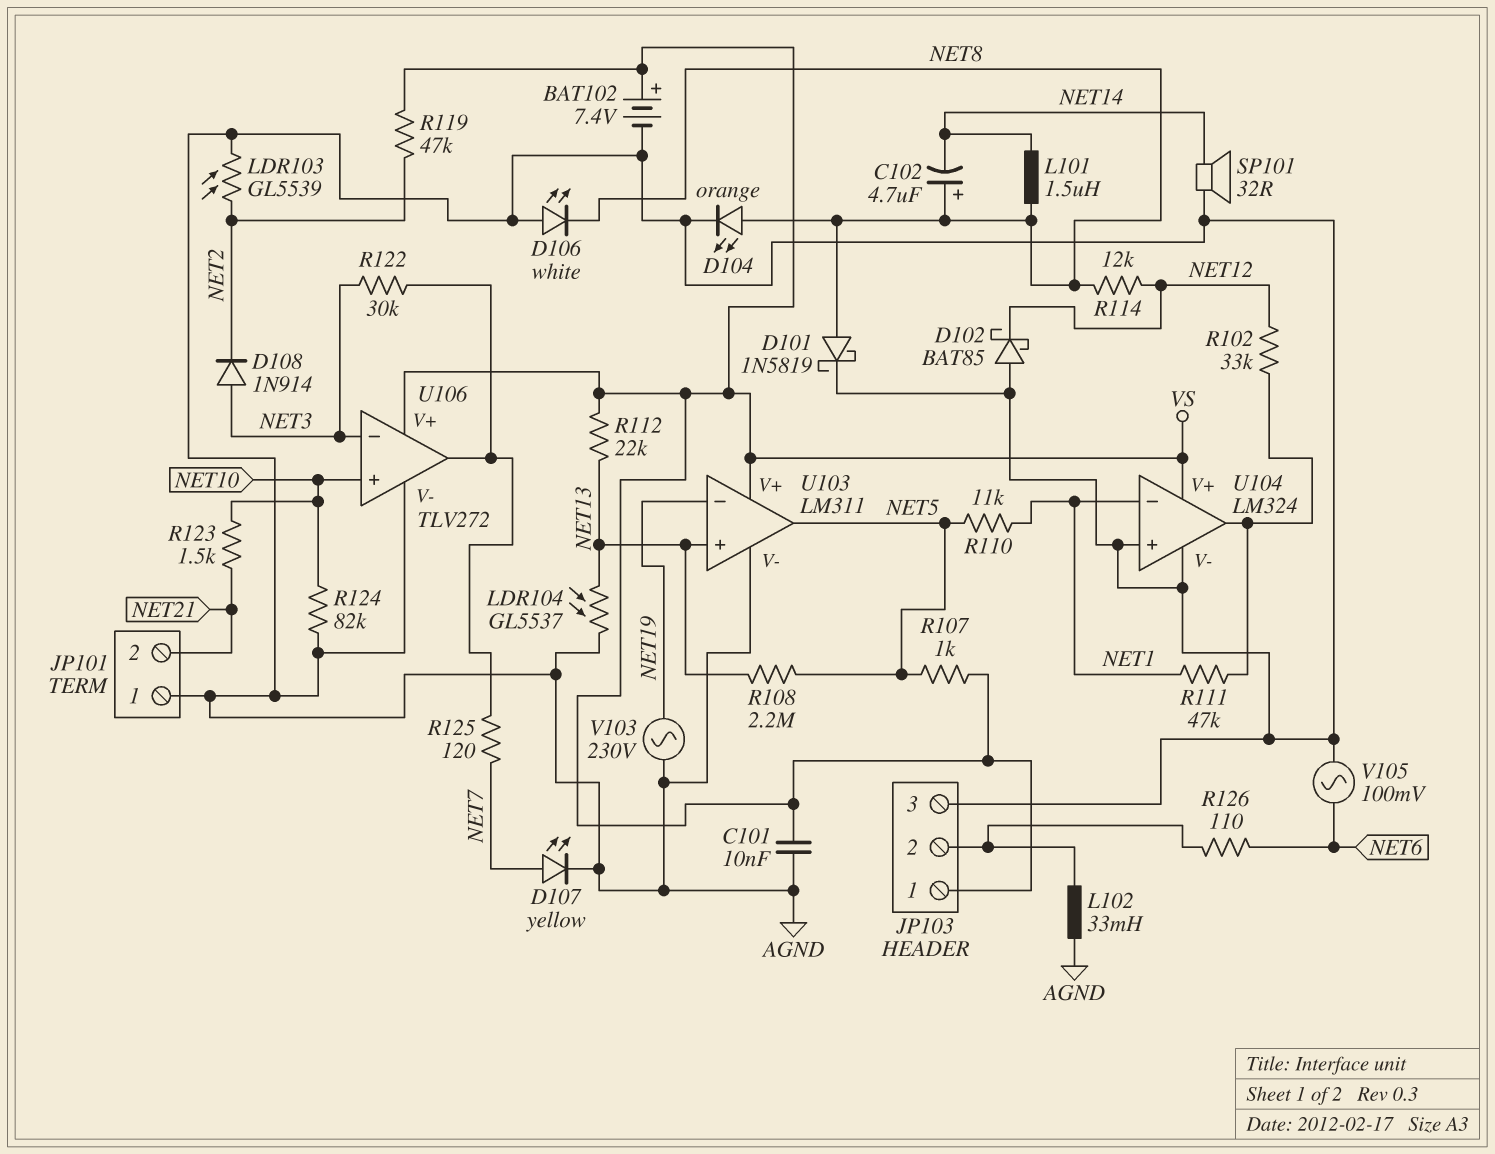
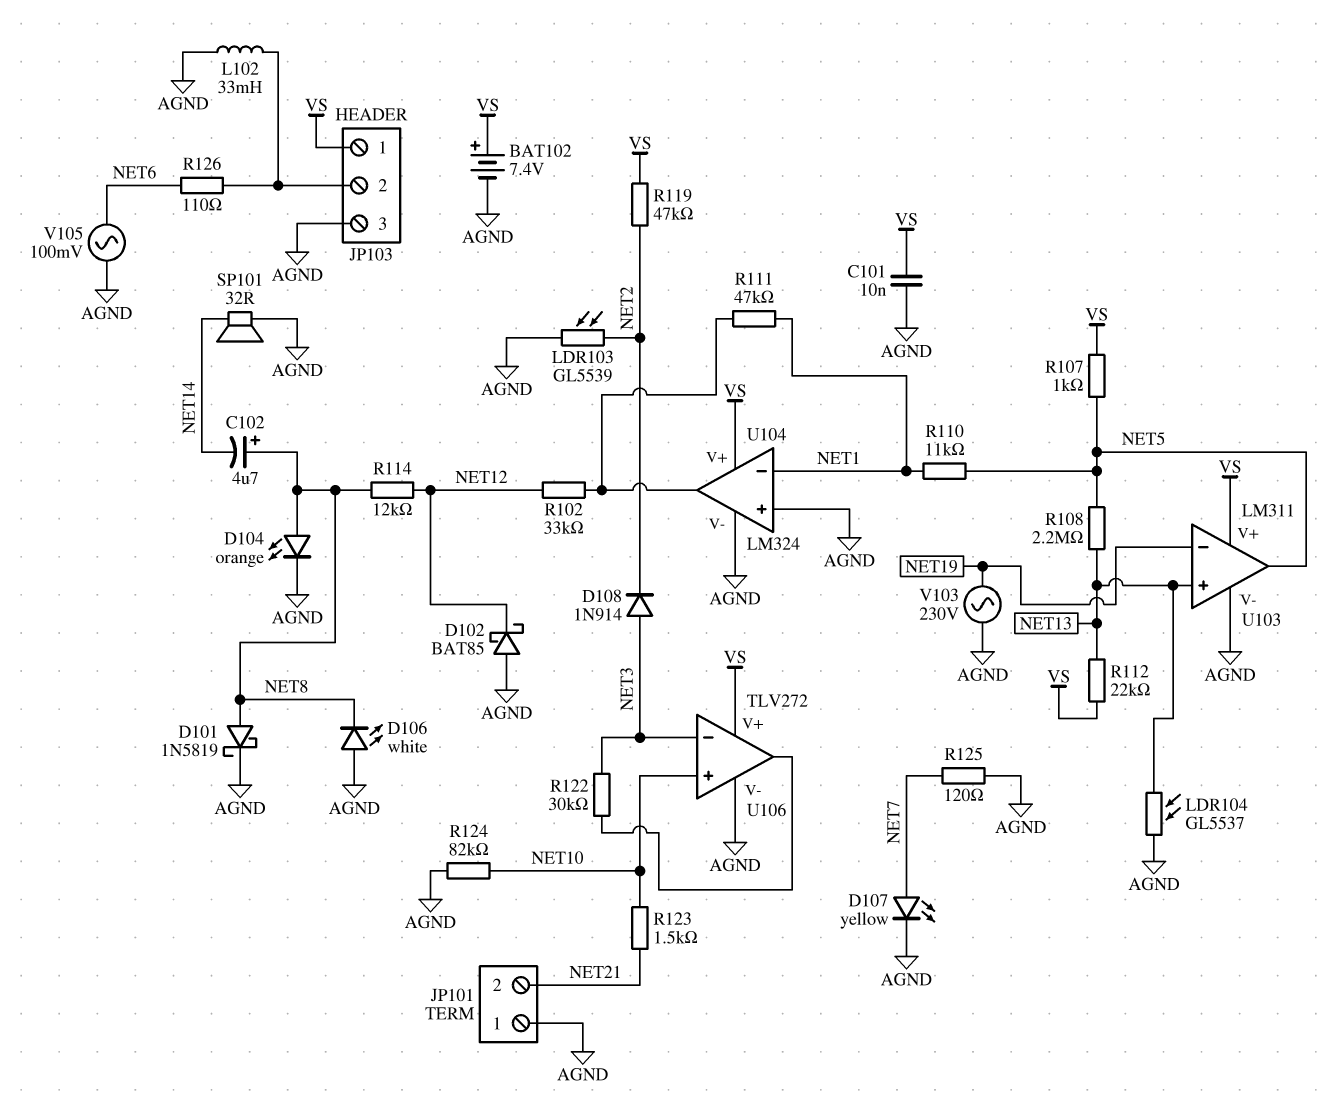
L101: 1.5uH (NET8, NET14) -> none
R125: 120 (NET7, U106/out) -> 120 (AGND, NET7)

